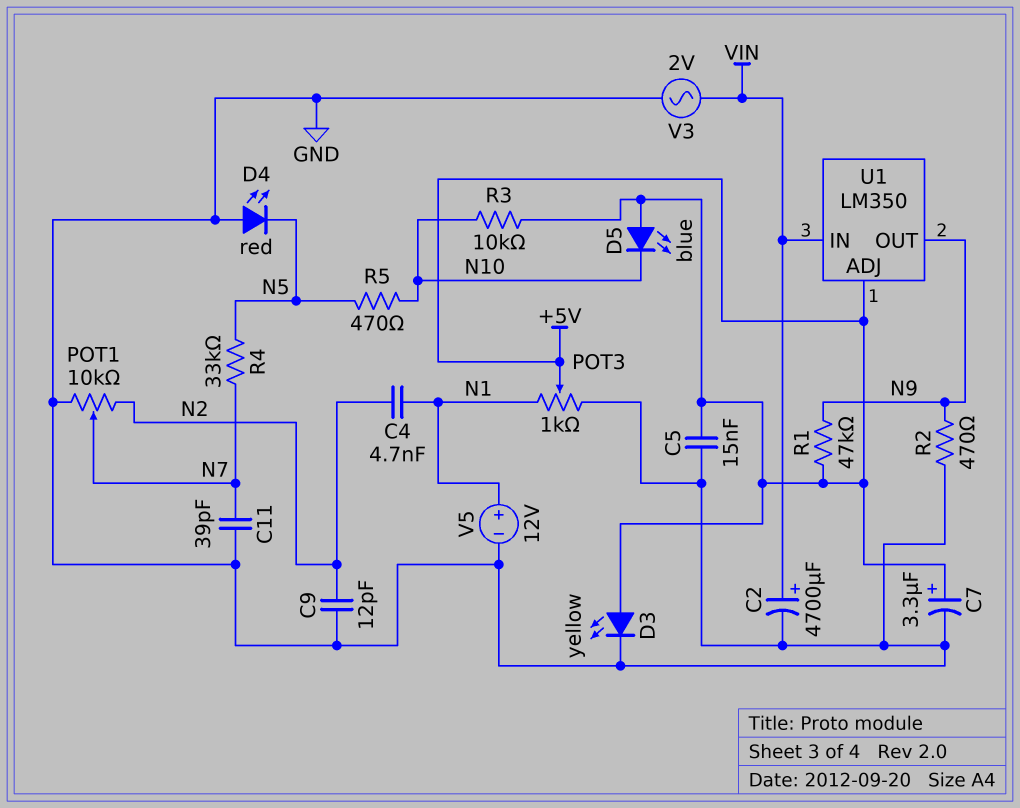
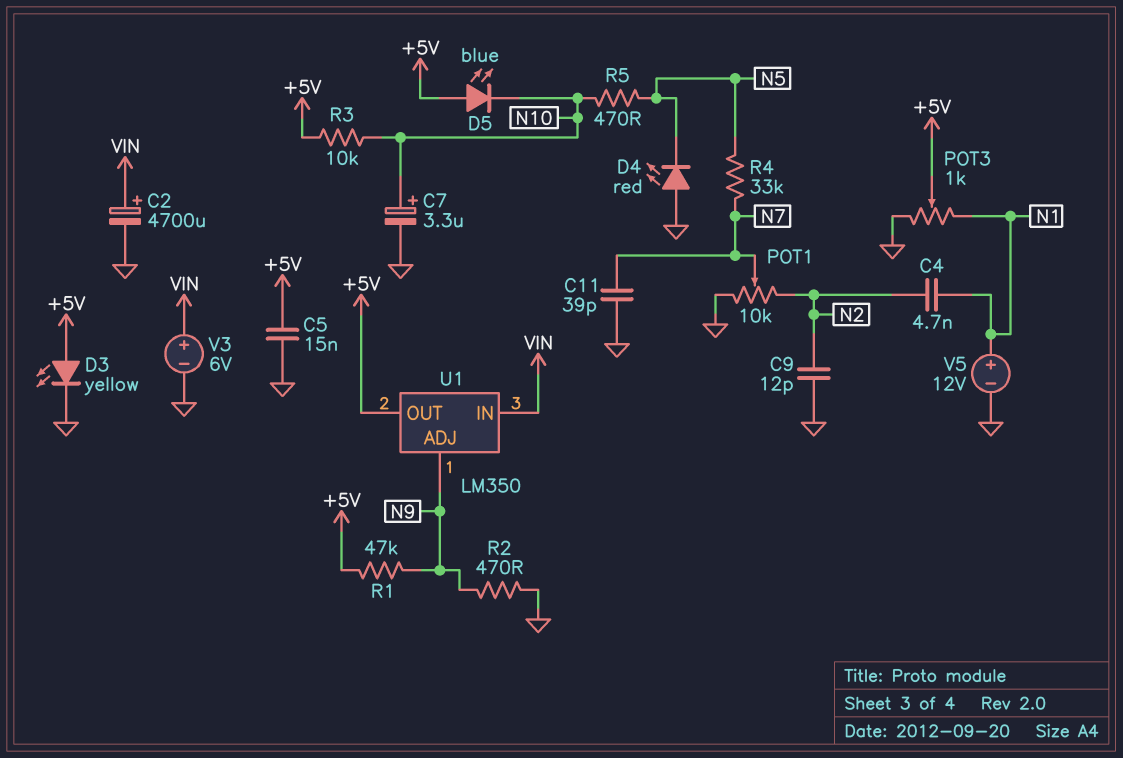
C7: 3.3uF (plus +5V, minus GND) -> 3.3uF (plus N10, minus GND)
U1 pin ADJ: +5V -> N9
U1 pin OUT: N9 -> +5V
V3: AC 2V (GND, VIN) -> 6V (plus VIN, minus GND)

